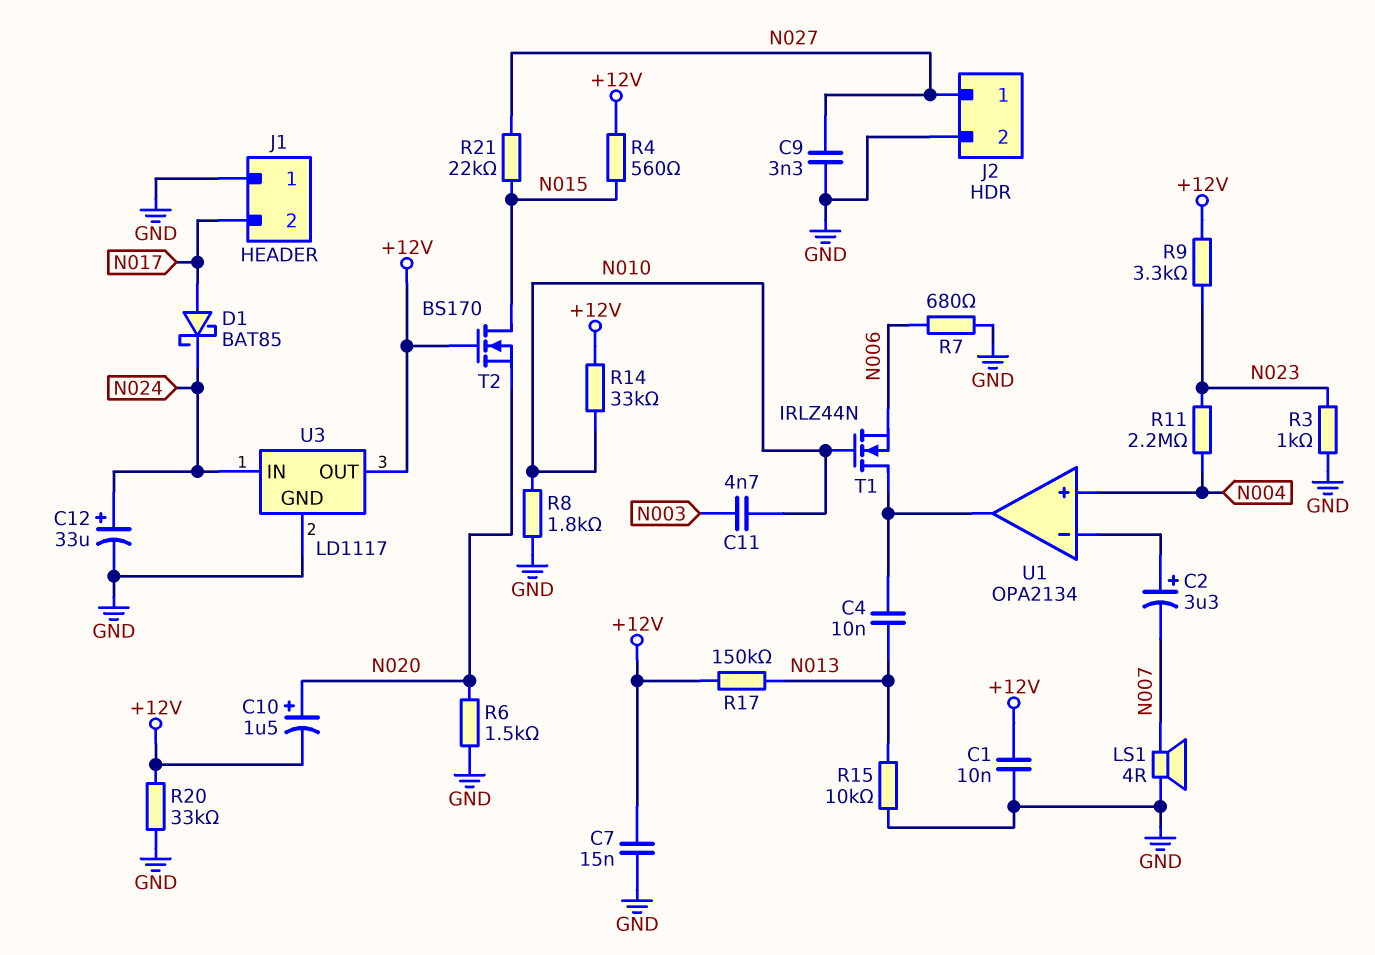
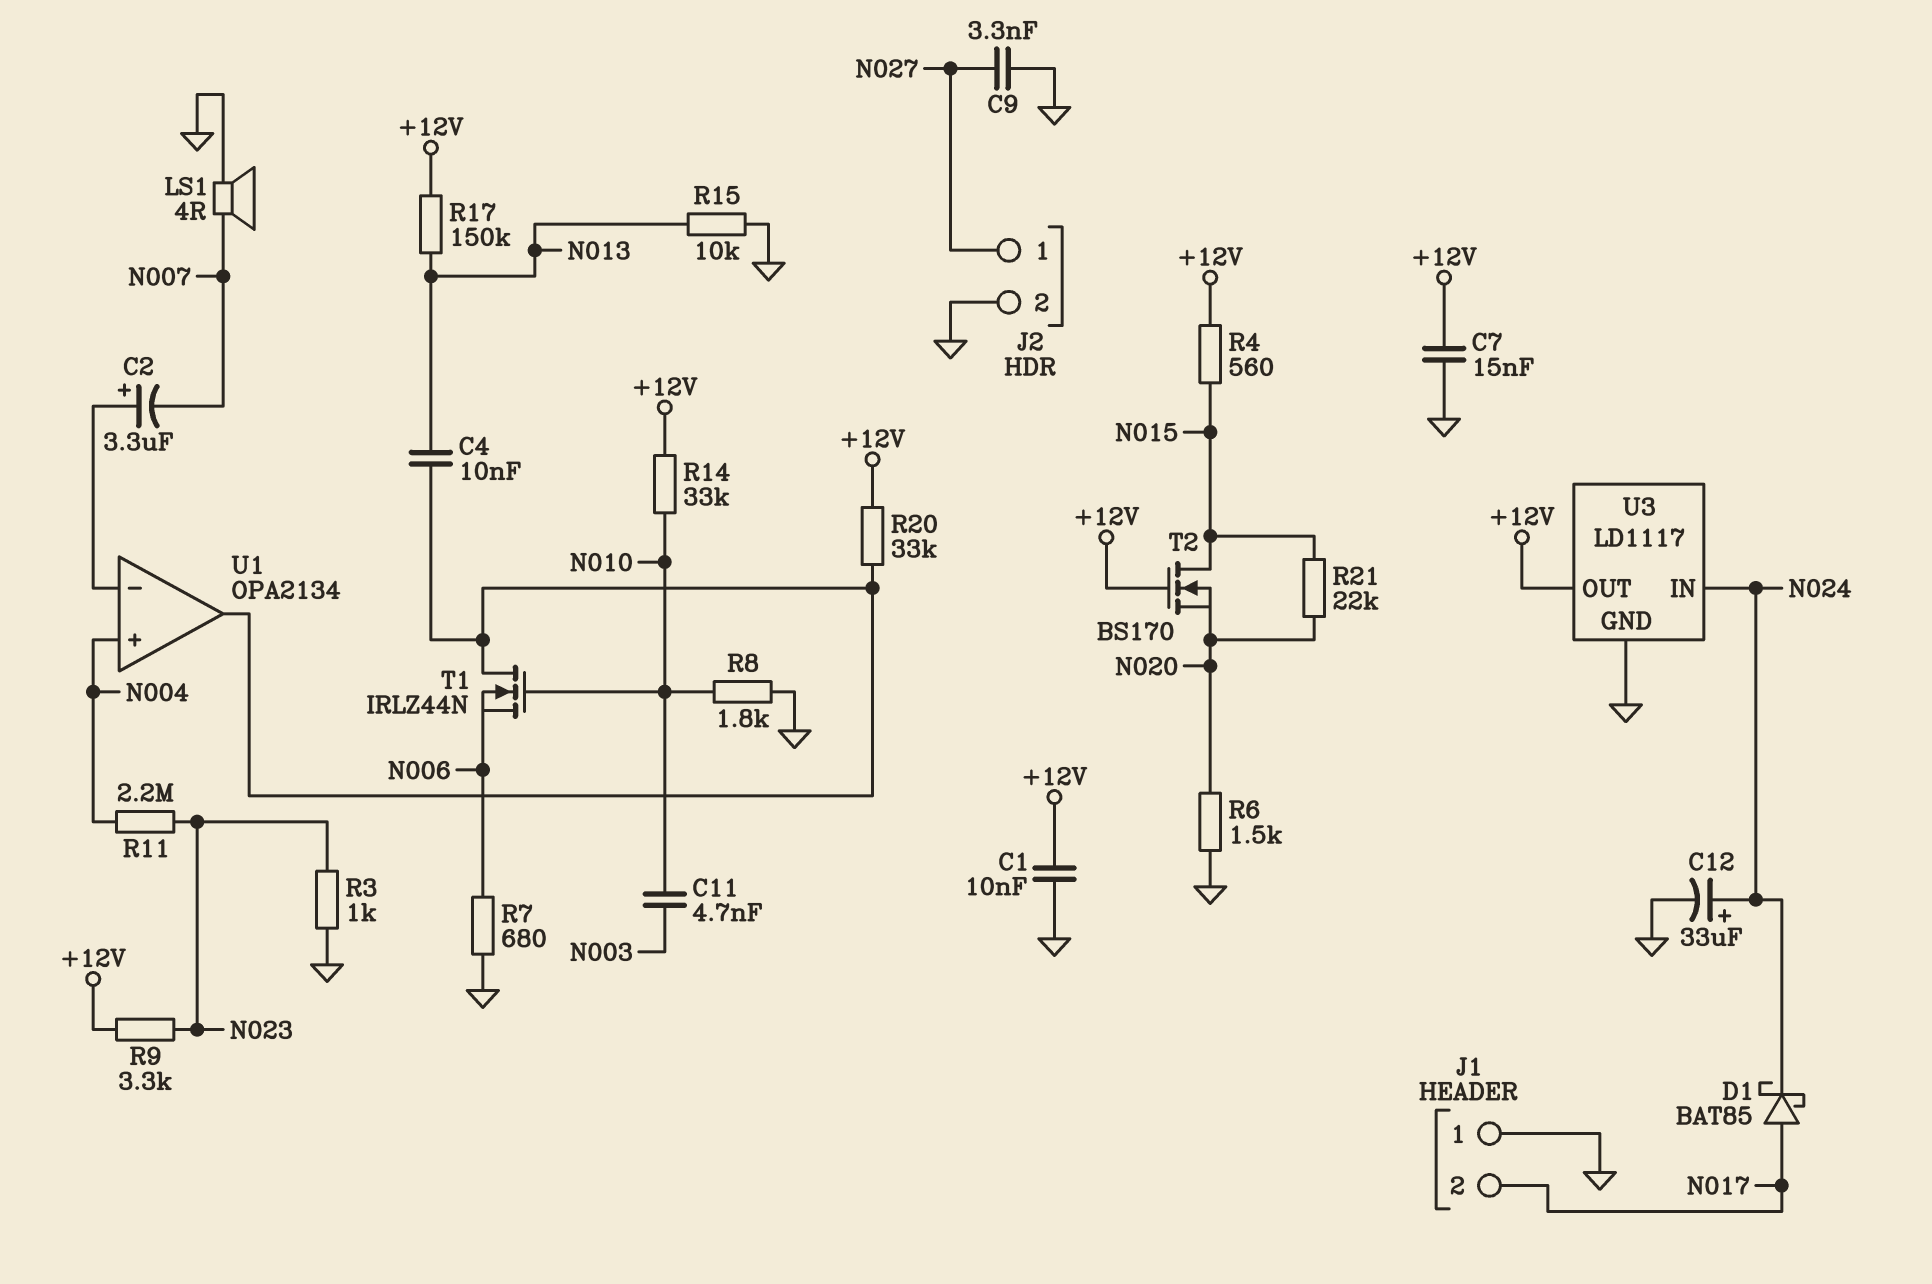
C10: 1.5uF (plus N020, minus +12V) -> none
R20: 33k (+12V, GND) -> 33k (+12V, U1/out)
R21: 22k (N015, N027) -> 22k (N015, N020)

